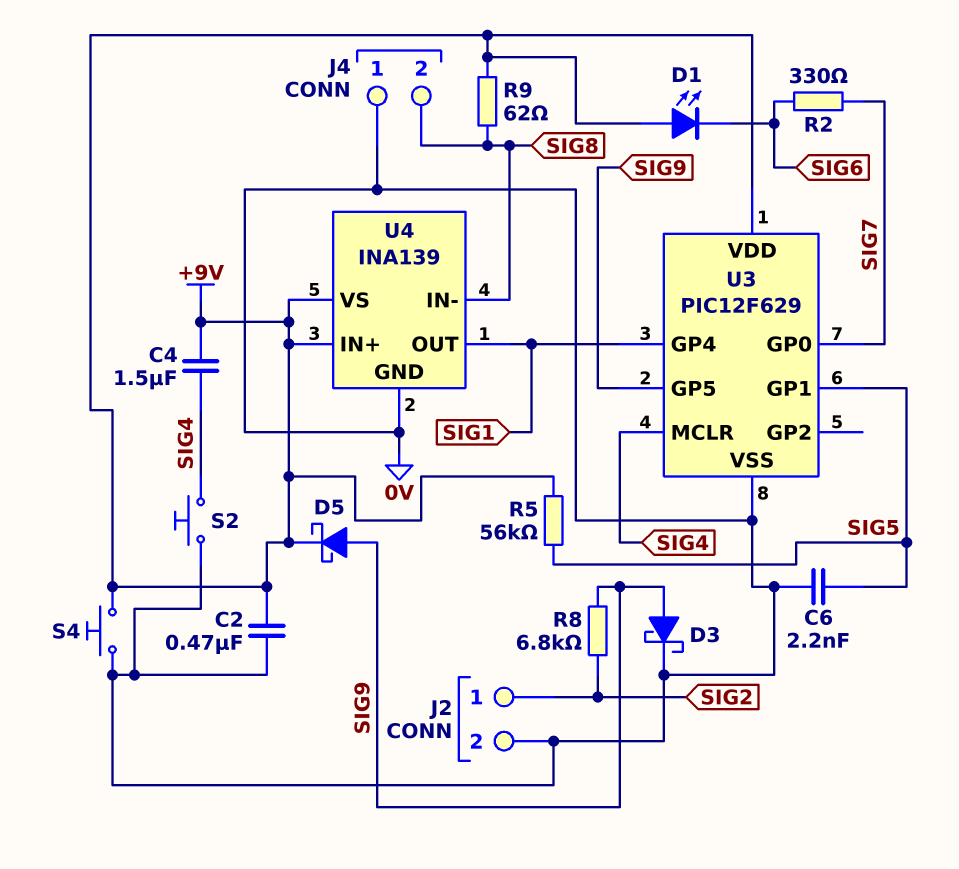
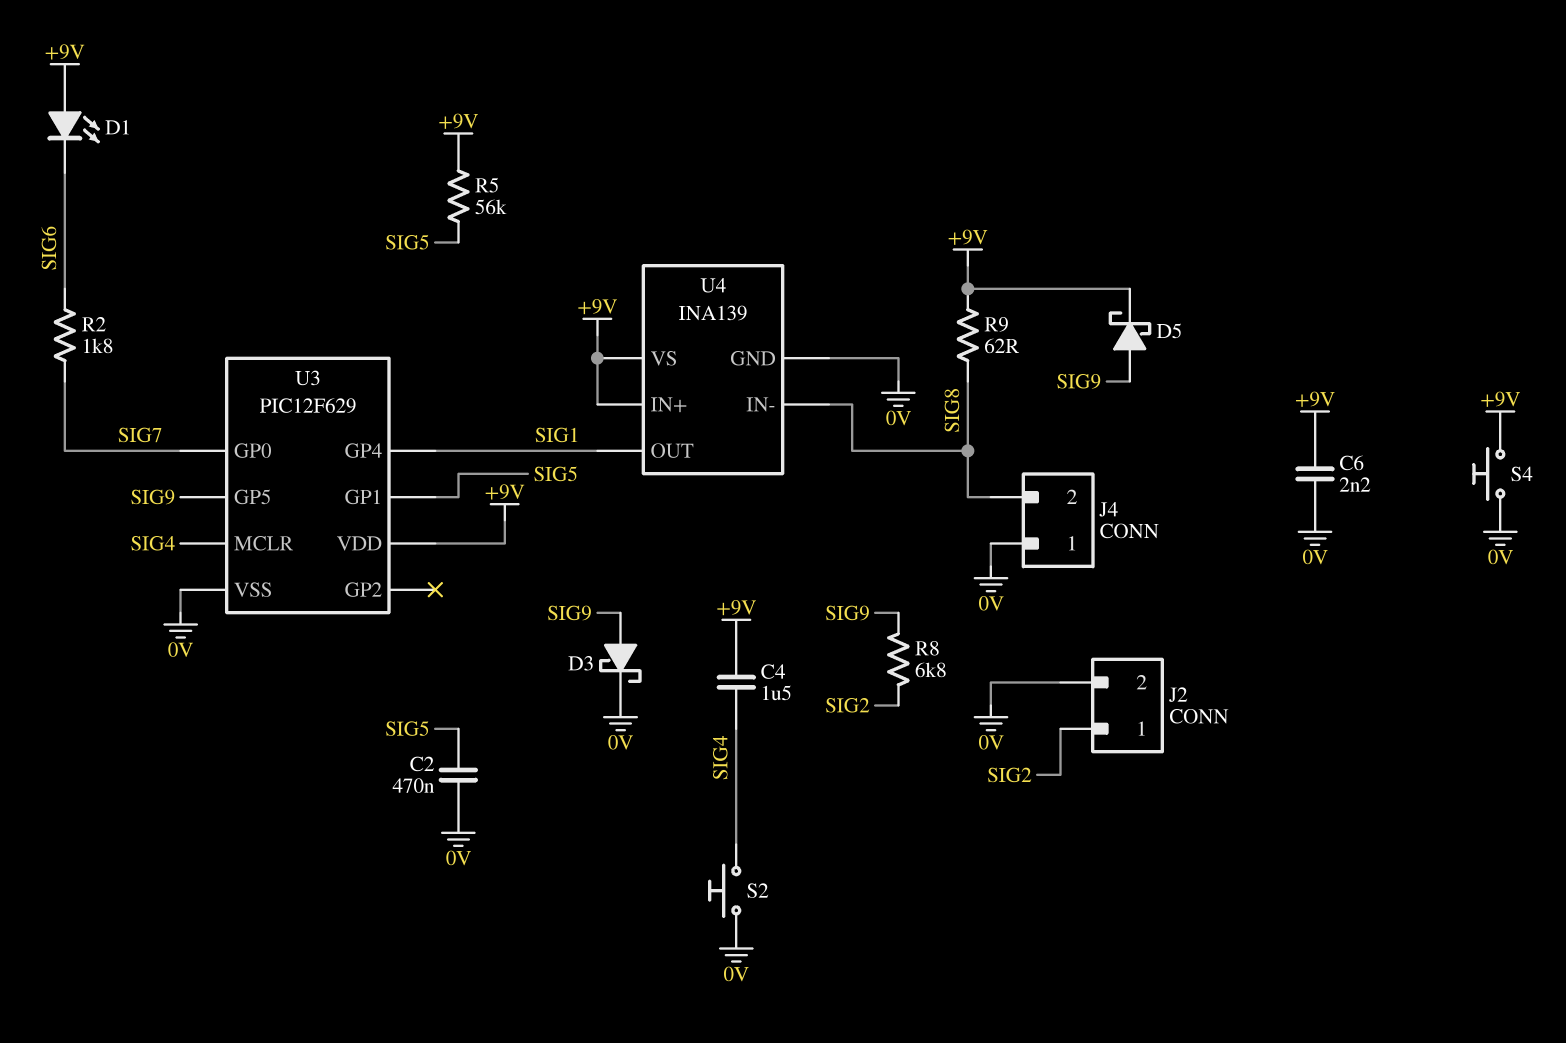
C2: 470nF (+9V, 0V) -> 470nF (0V, SIG5)
C6: 2.2nF (0V, SIG5) -> 2.2nF (+9V, 0V)
R2: 330 (SIG6, SIG7) -> 1.8k (SIG6, SIG7)

